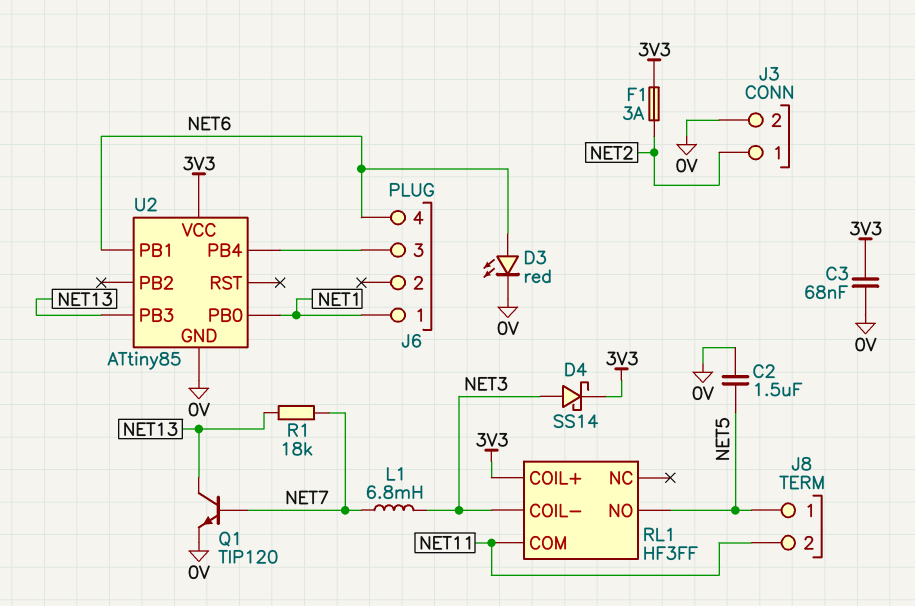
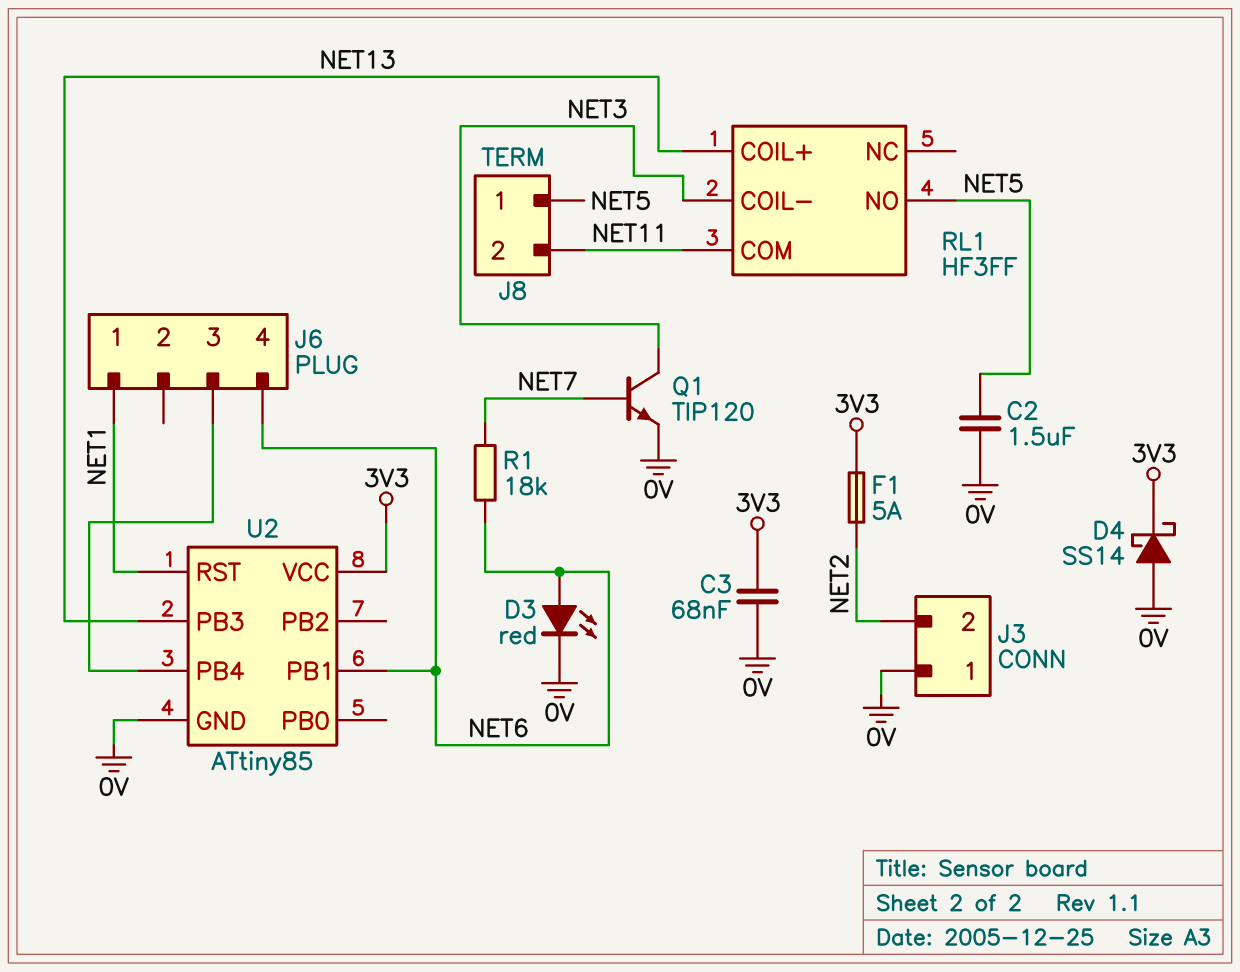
D4: schottky SS14 (A NET3, K 3V3) -> schottky SS14 (A 0V, K 3V3)
F1: 3A (3V3, NET2) -> 5A (3V3, NET2)
J3 pin 1: NET2 -> 0V
J3 pin 2: 0V -> NET2
L1: 6.8mH (NET3, NET7) -> none
Q1: NPN TIP120 (B NET7, C NET13, E 0V) -> NPN TIP120 (B NET7, C NET3, E 0V)
R1: 18k (NET7, NET13) -> 18k (NET6, NET7)
RL1 pin COIL+: 3V3 -> NET13
U2 pin PB0: NET1 -> none
U2 pin RST: none -> NET1

